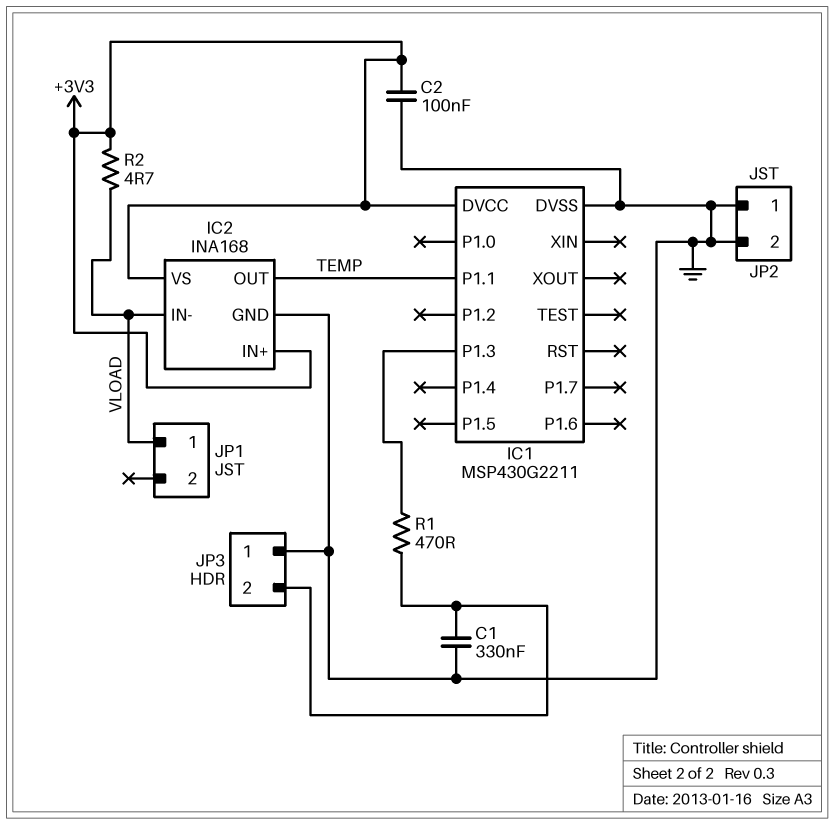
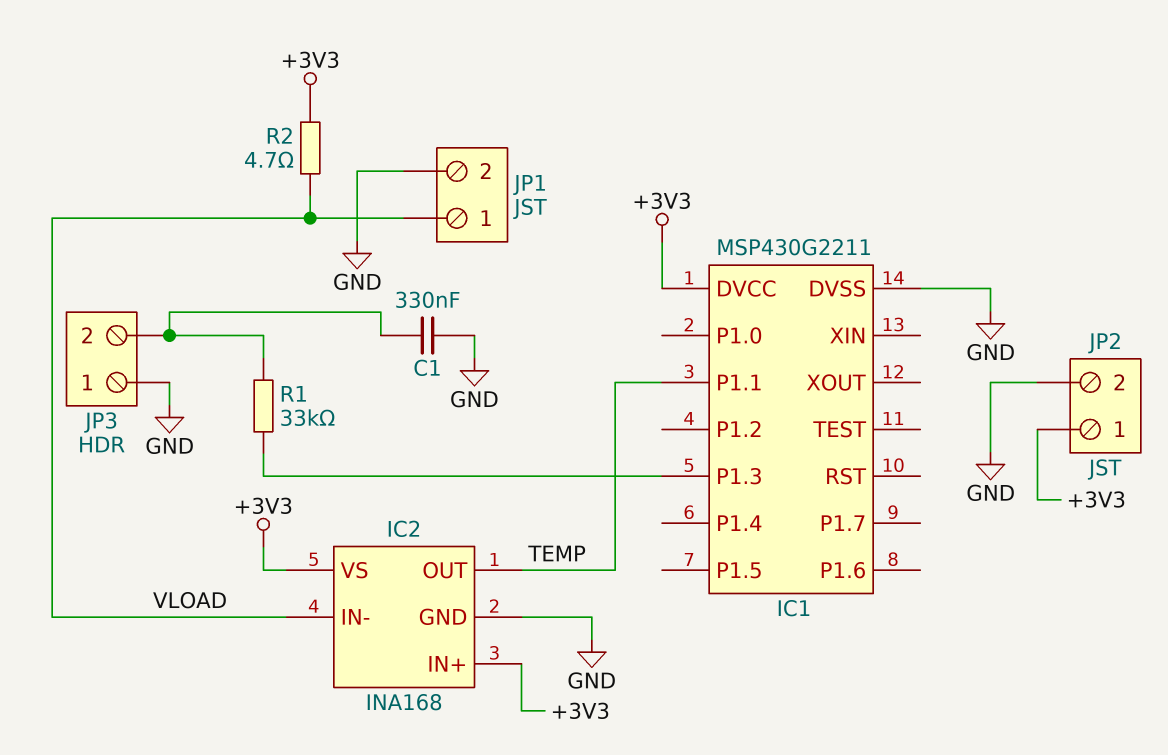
C2: 100nF (+3V3, GND) -> none
JP1 pin 2: none -> GND
JP2 pin 1: GND -> +3V3
R1: 470 (IC1/P1.3, JP3/2) -> 33k (IC1/P1.3, JP3/2)

